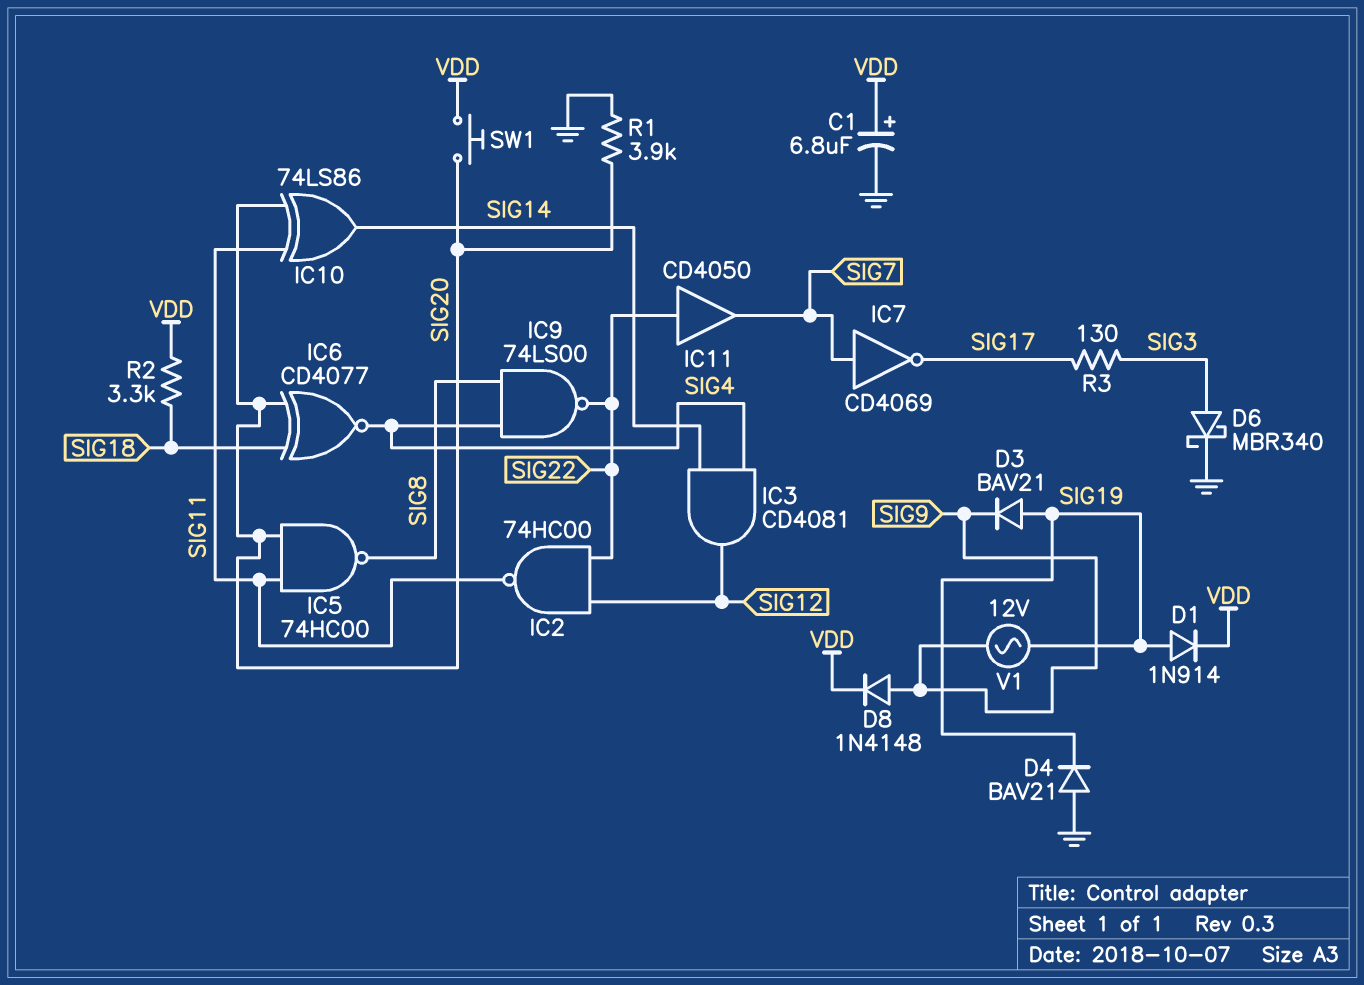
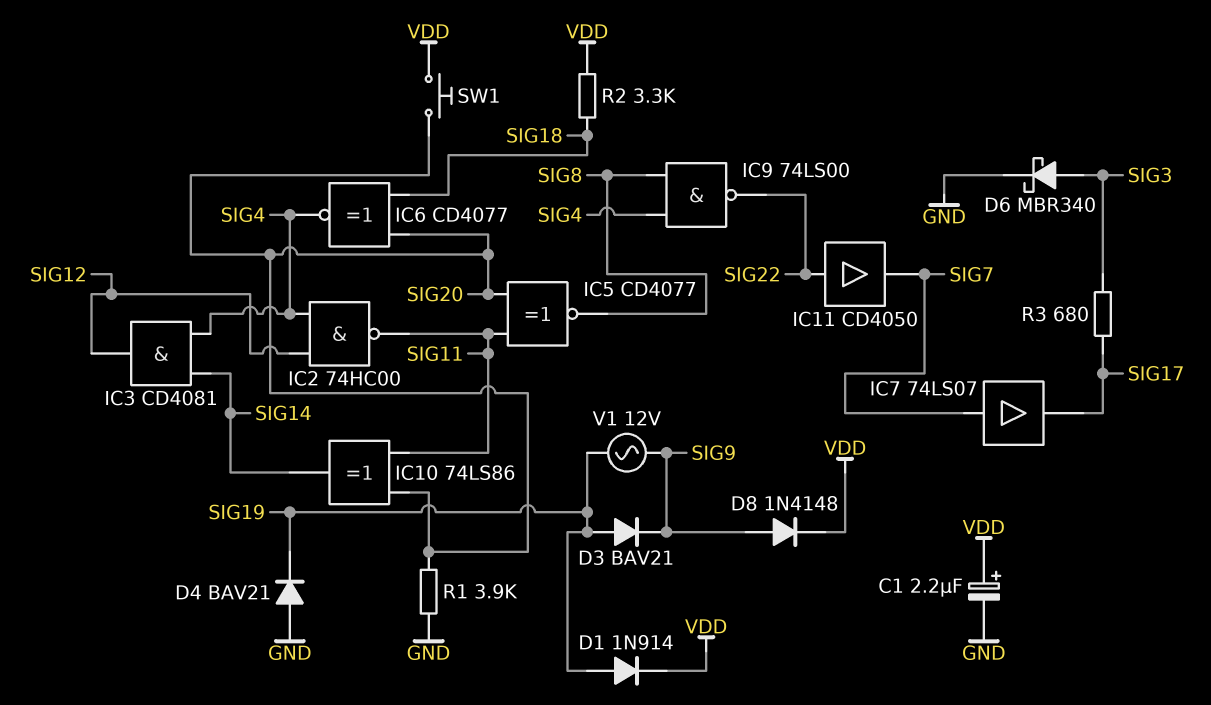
C1: 6.8uF (plus VDD, minus GND) -> 2.2uF (plus VDD, minus GND)
IC2: NAND 74HC00 (in SIG12, in SIG22, out SIG11) -> NAND 74HC00 (in SIG4, in SIG12, out SIG11)
IC5: NAND 74HC00 (in SIG11, in SIG20, out SIG8) -> XNOR CD4077 (in SIG11, in SIG20, out SIG8)
IC7: NOT CD4069 (in SIG7, out SIG17) -> buffer 74LS07 (in SIG7, out SIG17)
R3: 130 (SIG3, SIG17) -> 680 (SIG3, SIG17)

